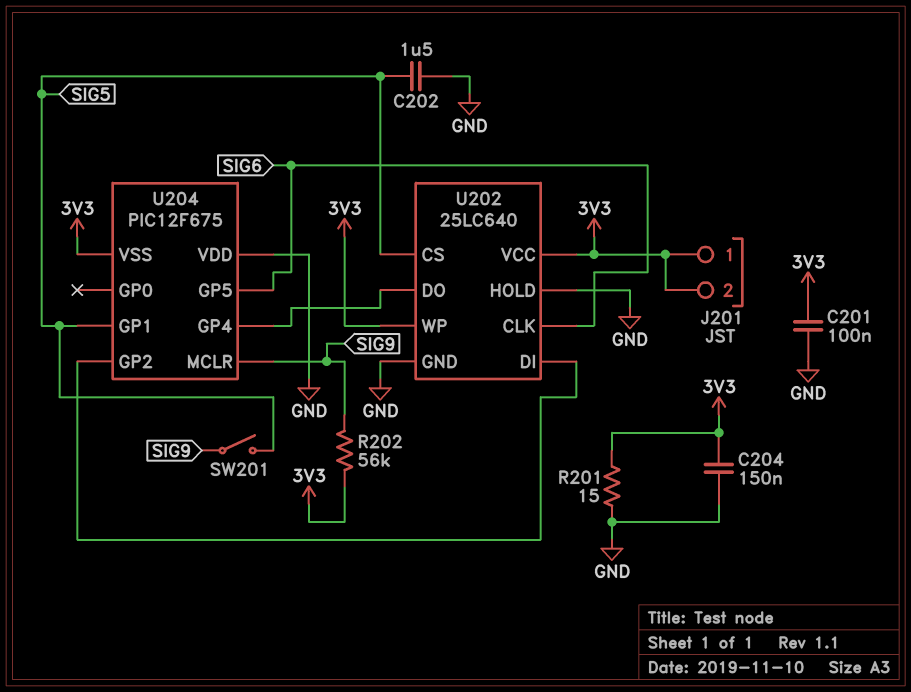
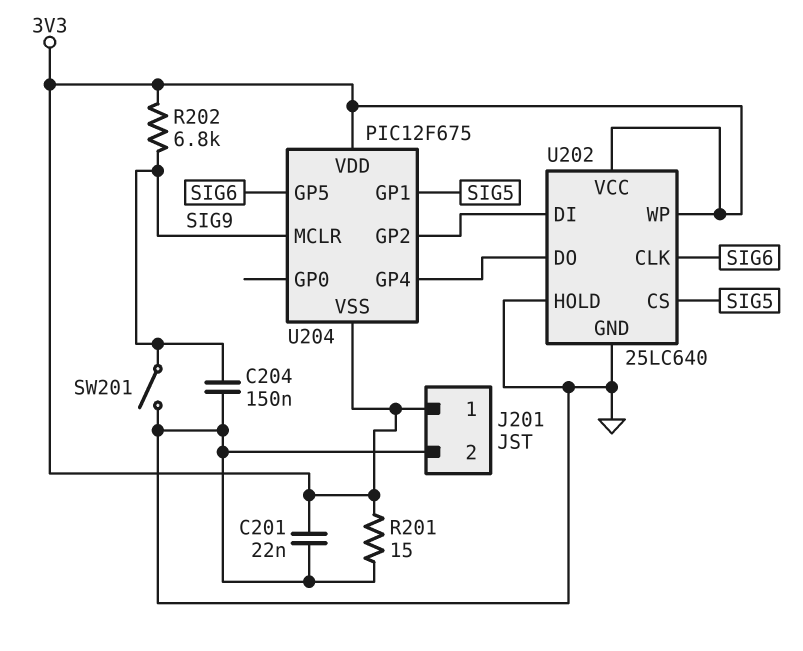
C201: 100nF (3V3, GND) -> 22nF (3V3, GND)
C202: 1.5uF (GND, SIG5) -> none
C204: 150nF (3V3, GND) -> 150nF (GND, SIG9)
J201 pin 2: 3V3 -> GND
R202: 56k (3V3, SIG9) -> 6.8k (3V3, SIG9)
SW201: switch (SIG5, SIG9) -> switch (GND, SIG9)
U204 pin VDD: GND -> 3V3

